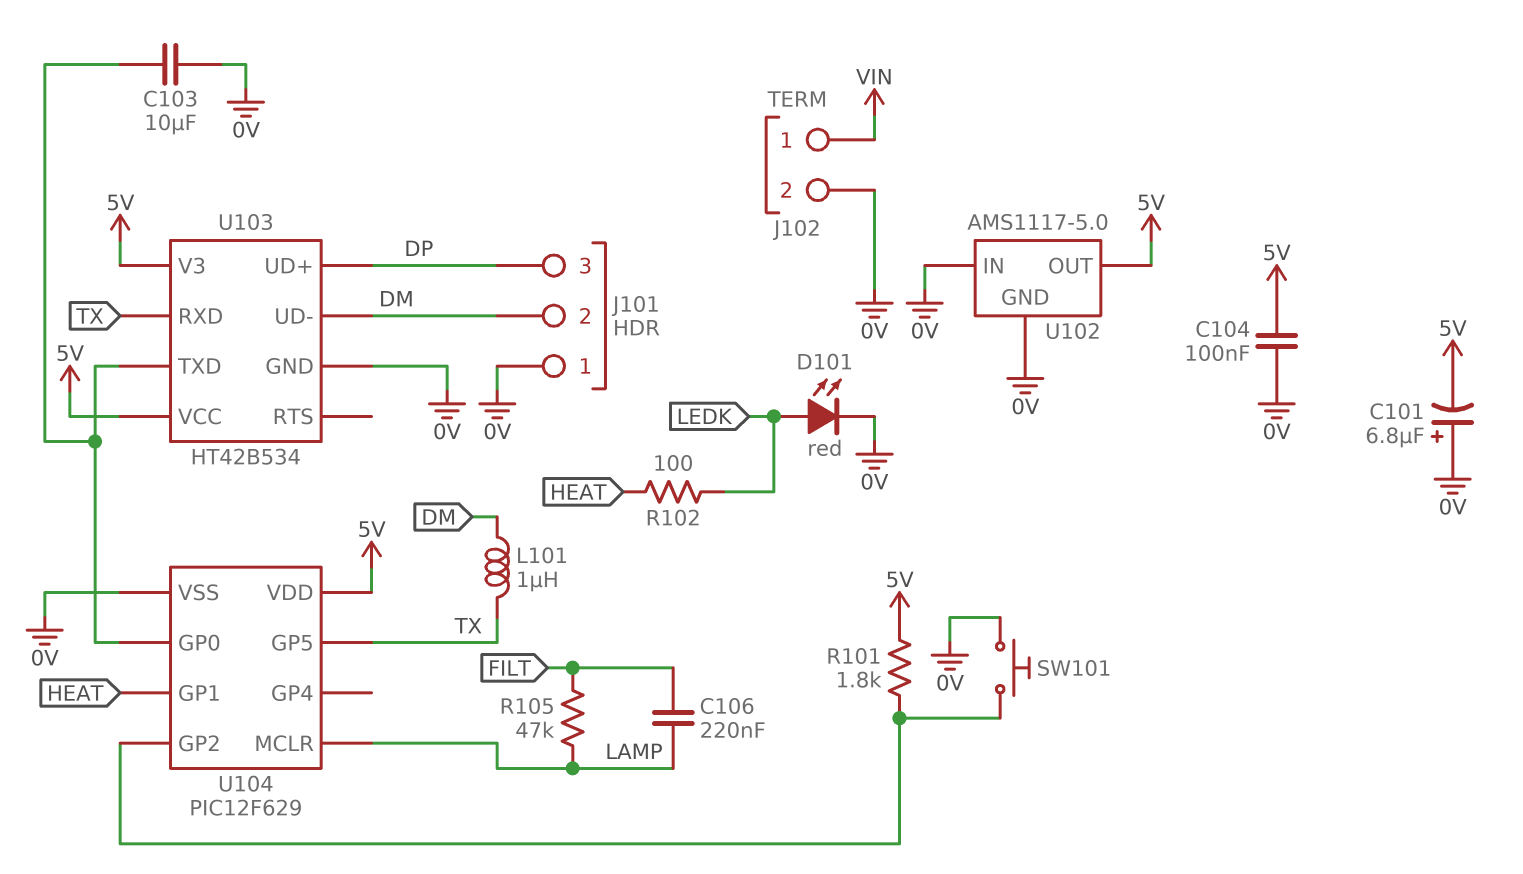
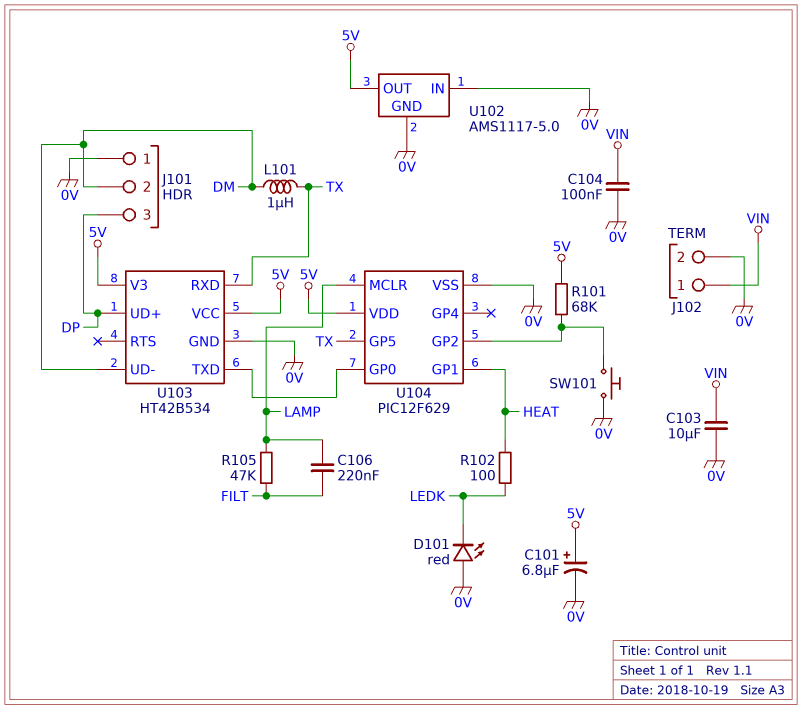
C101: 6.8uF (plus 0V, minus 5V) -> 6.8uF (plus 5V, minus 0V)
C103: 10uF (0V, U103/TXD) -> 10uF (0V, VIN)
C104: 100nF (0V, 5V) -> 100nF (0V, VIN)
D101: LED red (A LEDK, K 0V) -> LED red (A 0V, K LEDK)
R101: 1.8k (5V, U104/GP2) -> 68k (5V, U104/GP2)

